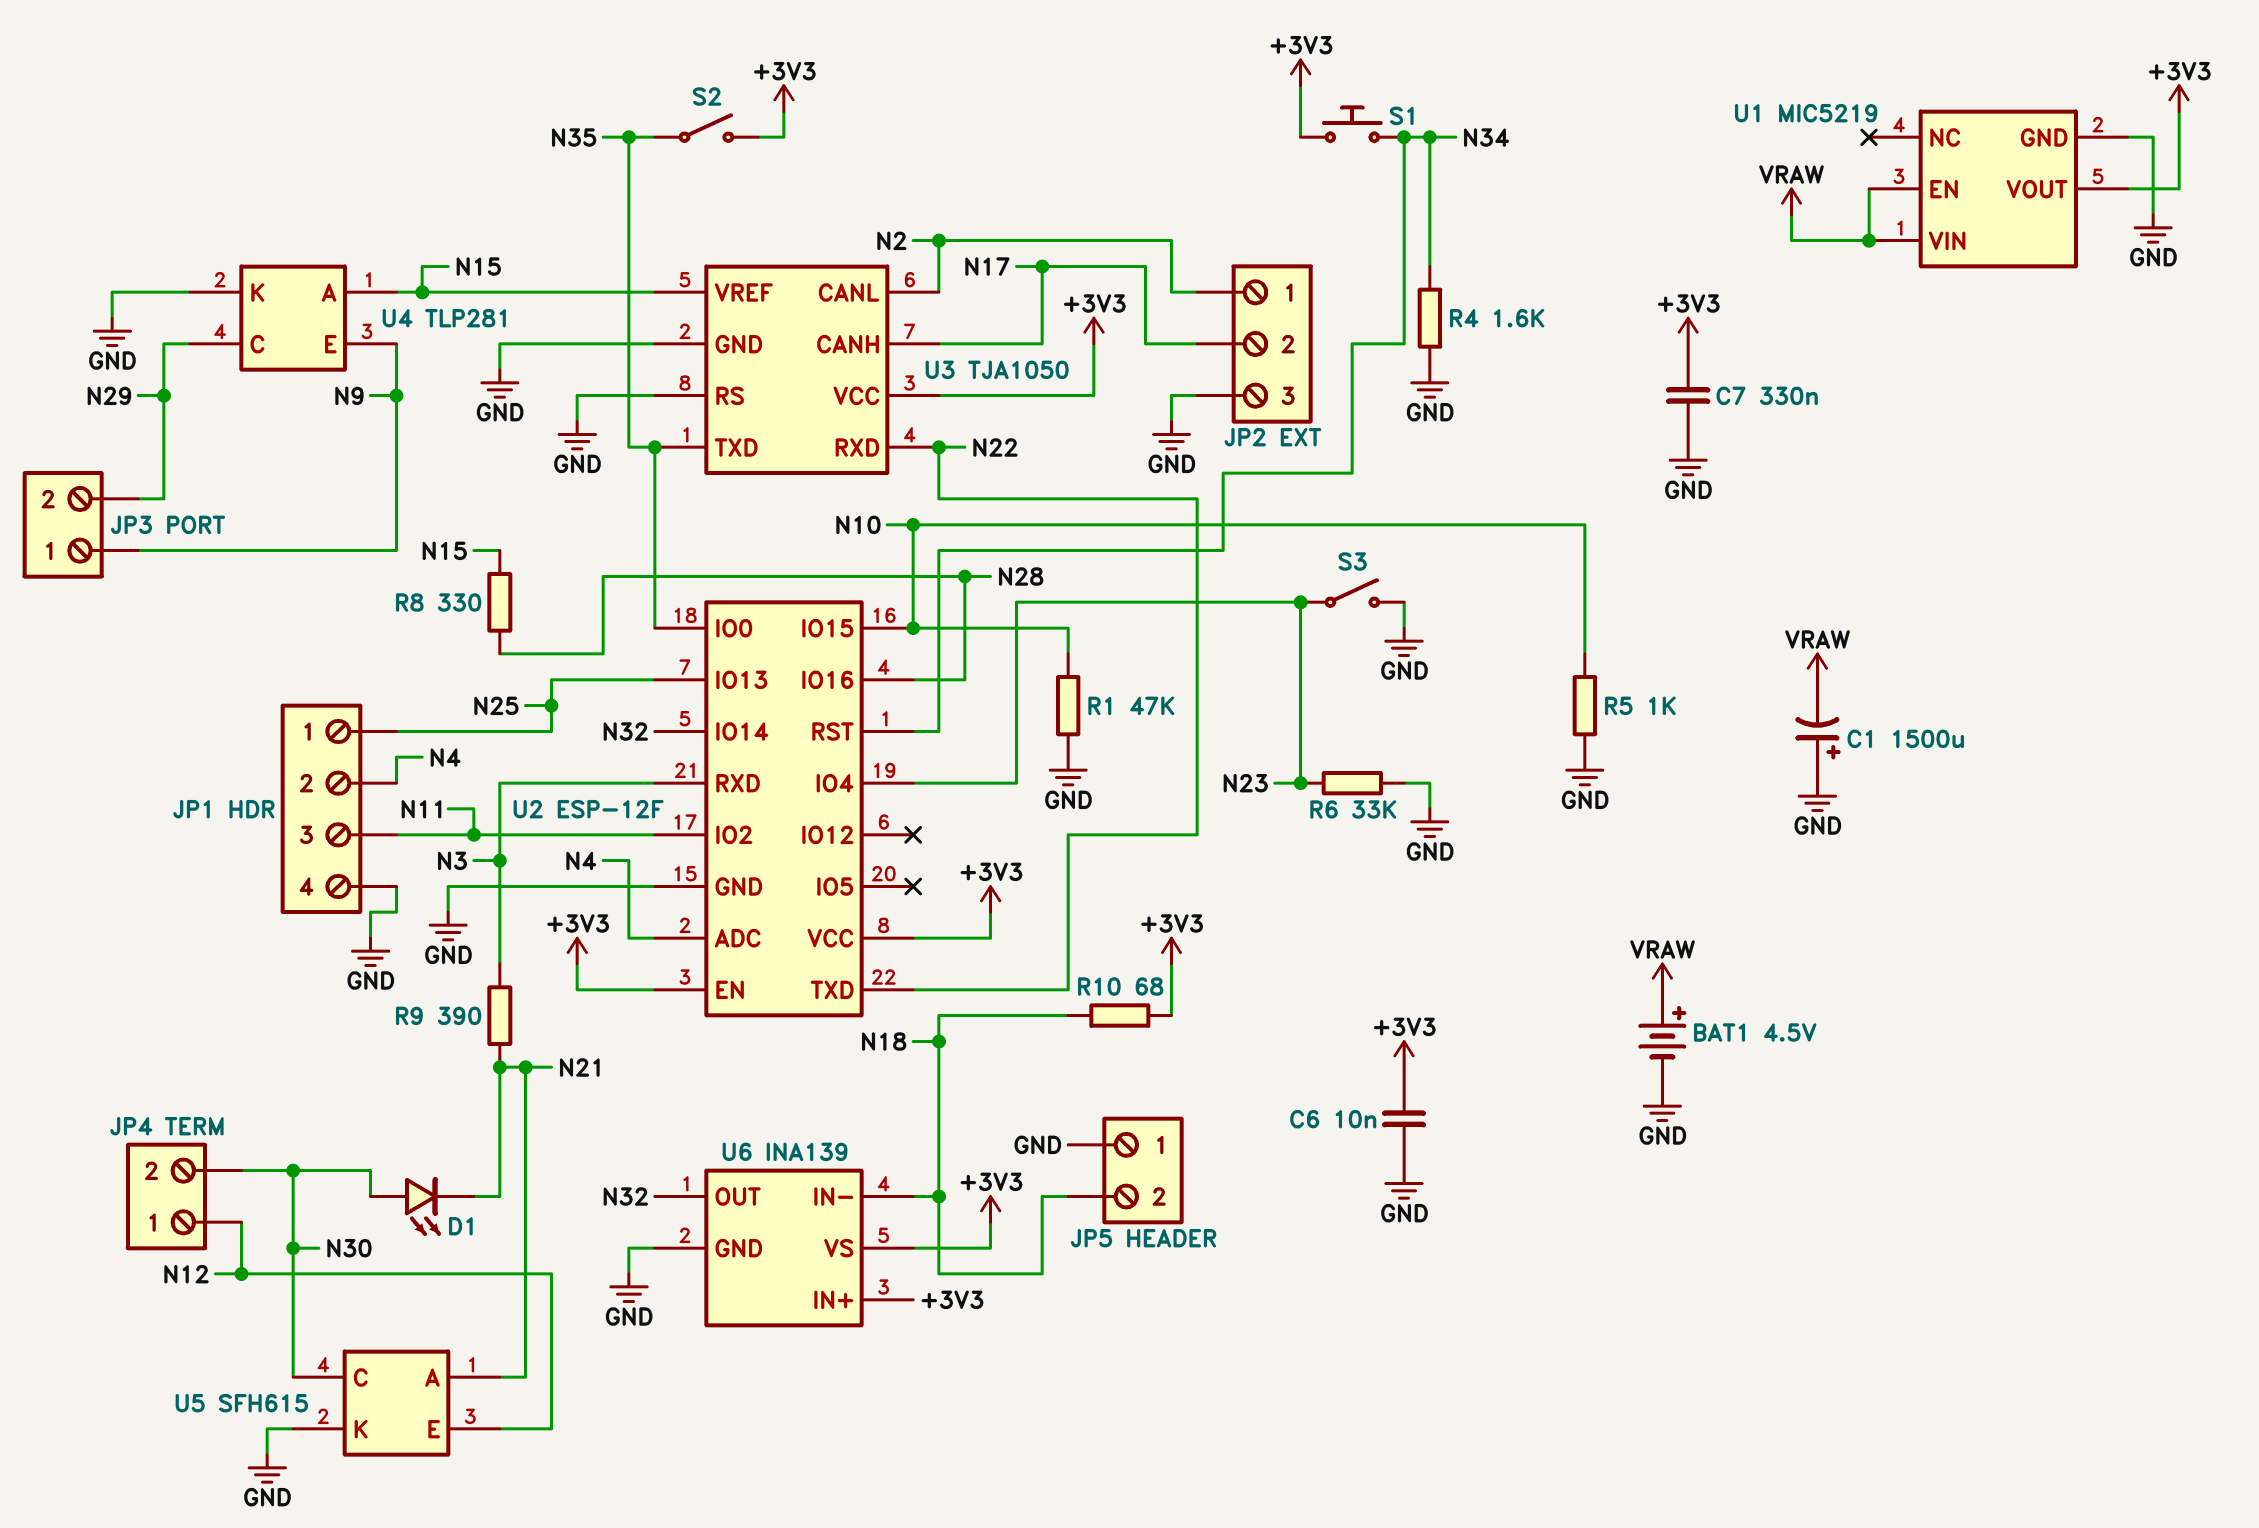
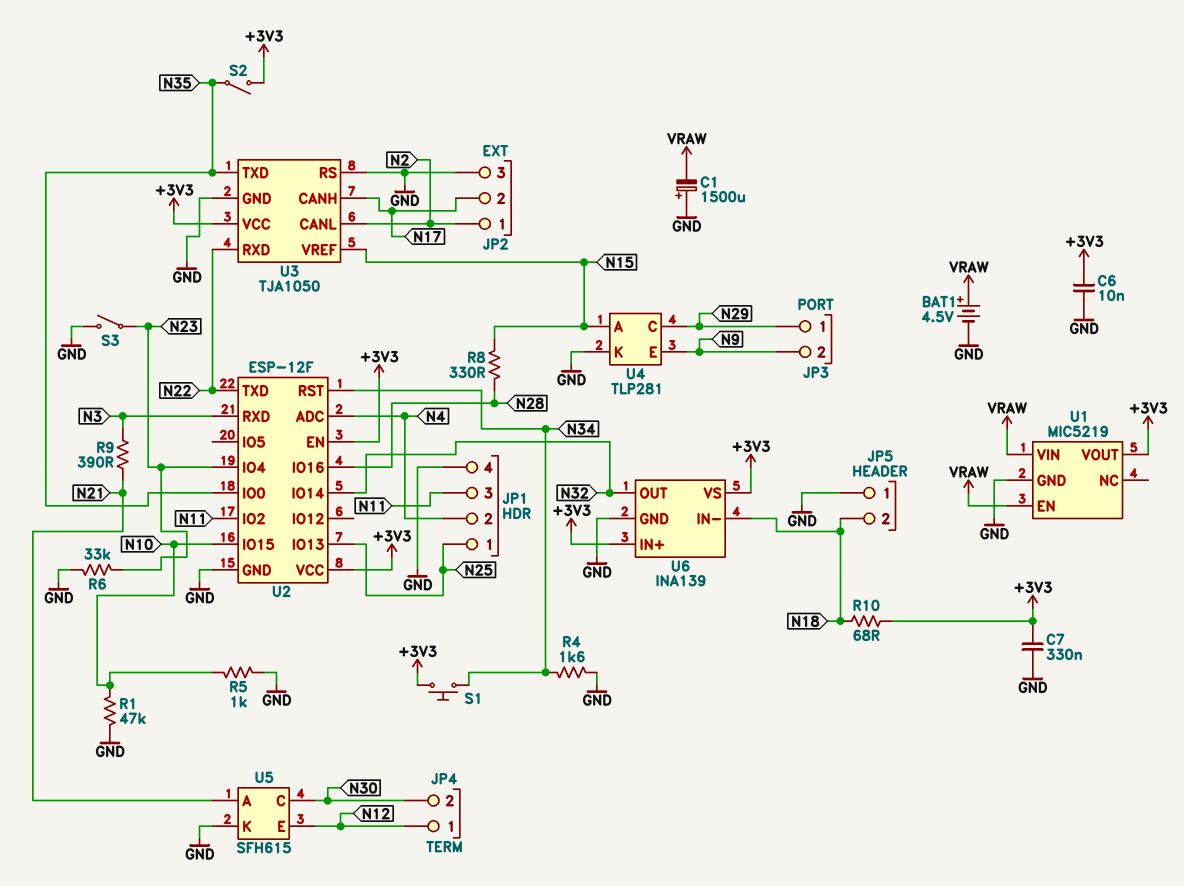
D1: LED (A N30, K N21) -> none
JP3 pin 1: N9 -> N29
JP3 pin 2: N29 -> N9

